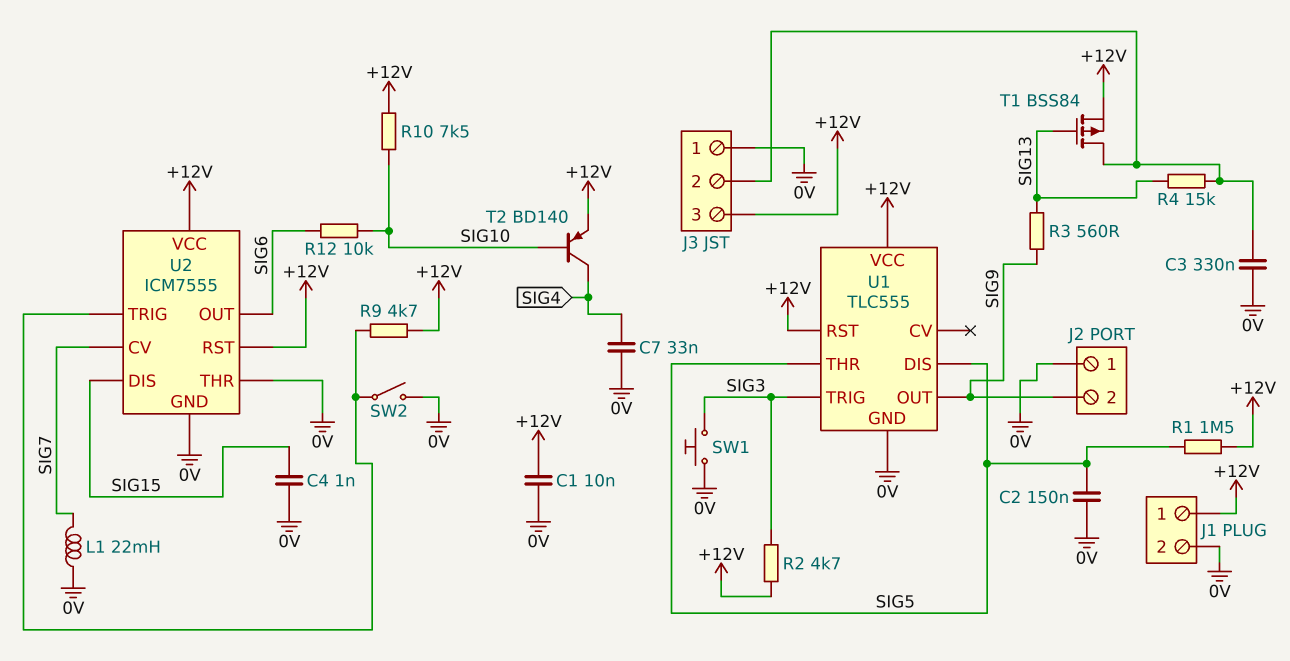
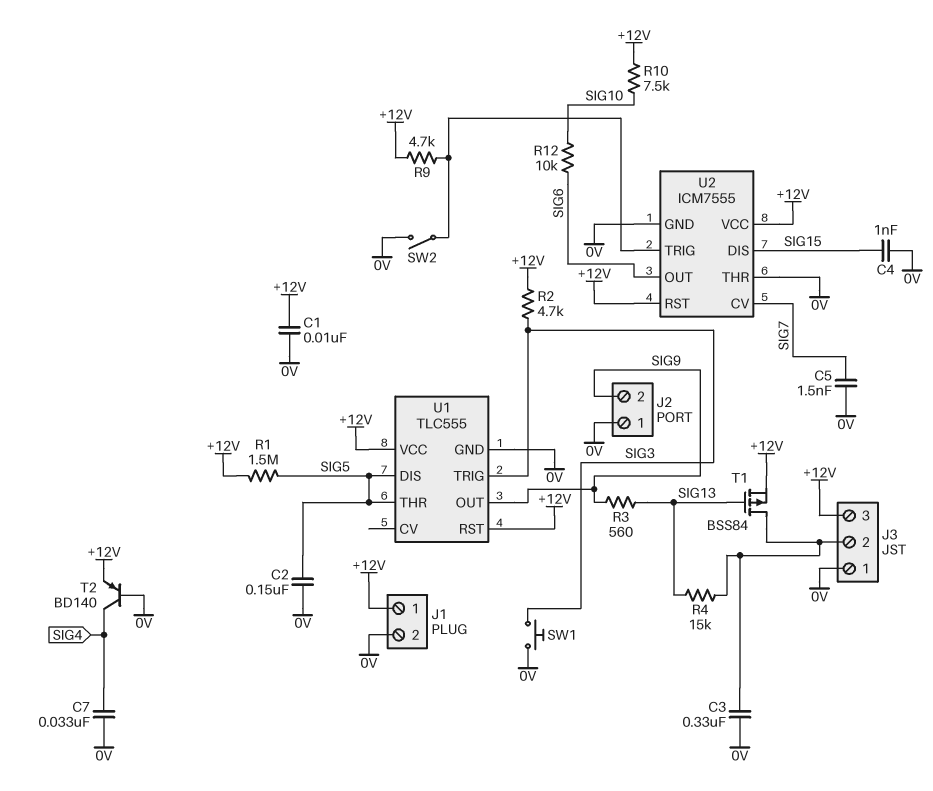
C5: none -> 1.5nF (0V, SIG7)
L1: 22mH (0V, SIG7) -> none
T2: PNP BD140 (B SIG10, C SIG4, E +12V) -> PNP BD140 (B 0V, C SIG4, E +12V)

